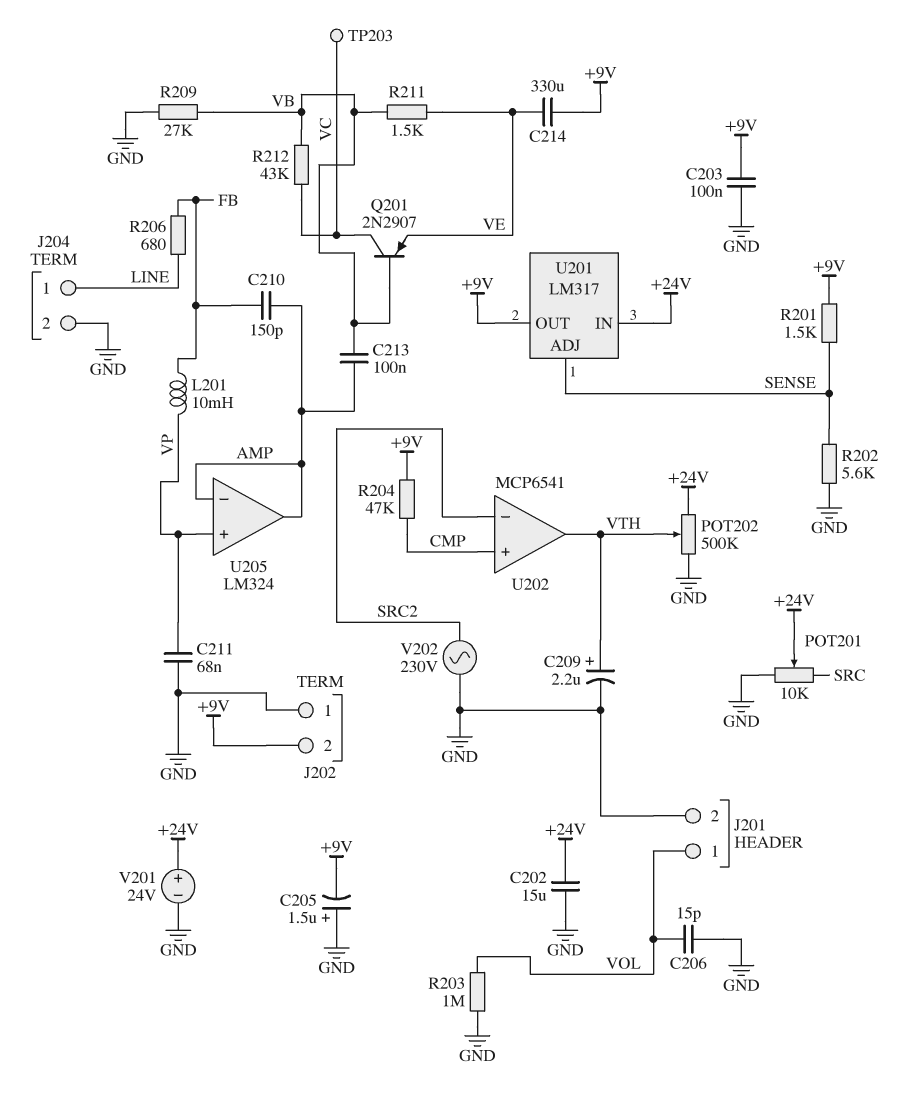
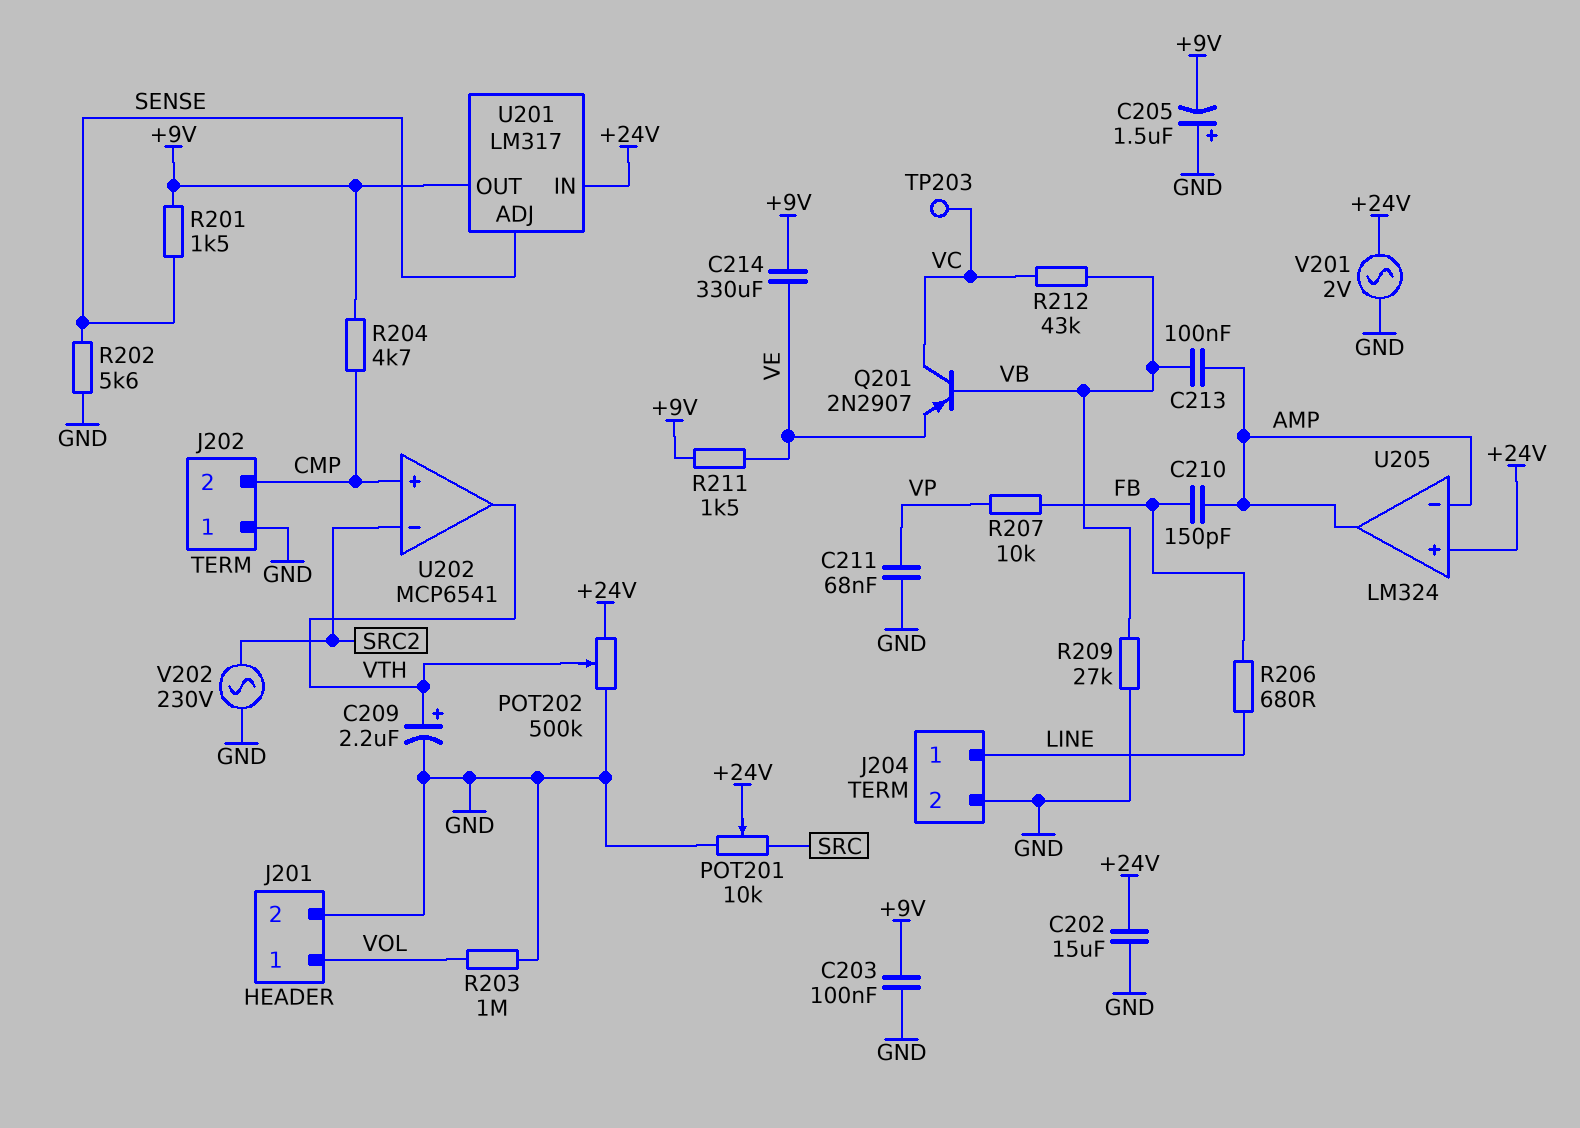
C206: 15pF (GND, VOL) -> none
J202 pin 2: +9V -> CMP
L201: 10mH (FB, VP) -> none
R204: 47k (+9V, CMP) -> 4.7k (+9V, CMP)
R207: none -> 10k (FB, VP)
R211: 1.5k (VB, VE) -> 1.5k (+9V, VE)
U205 pin in+: VP -> +24V
V201: 24V (plus +24V, minus GND) -> AC 2V (+24V, GND)

